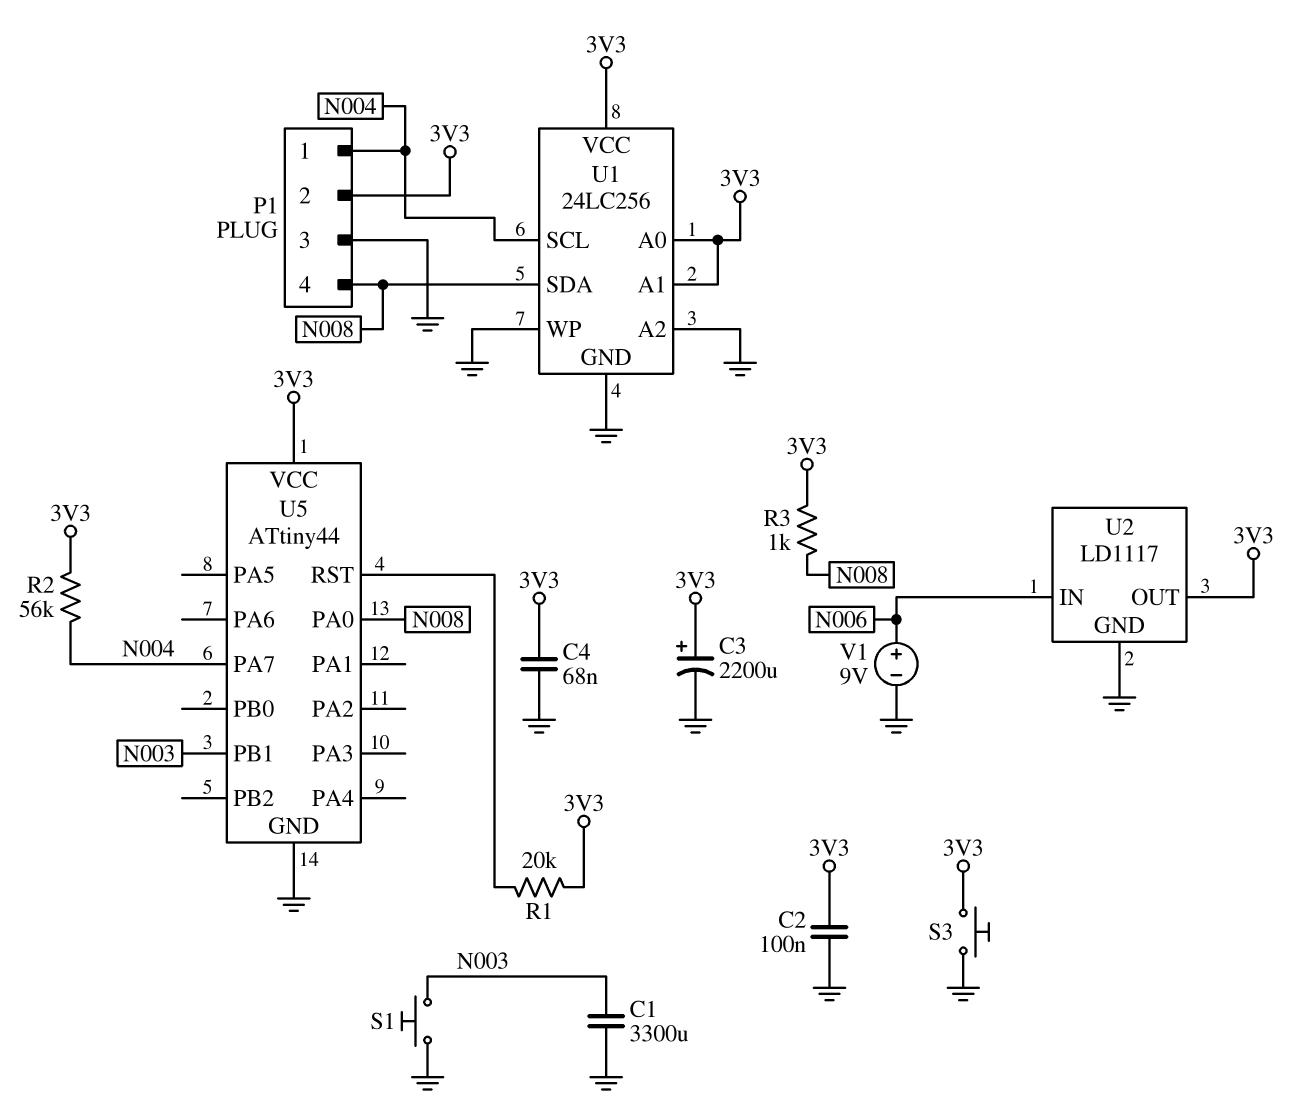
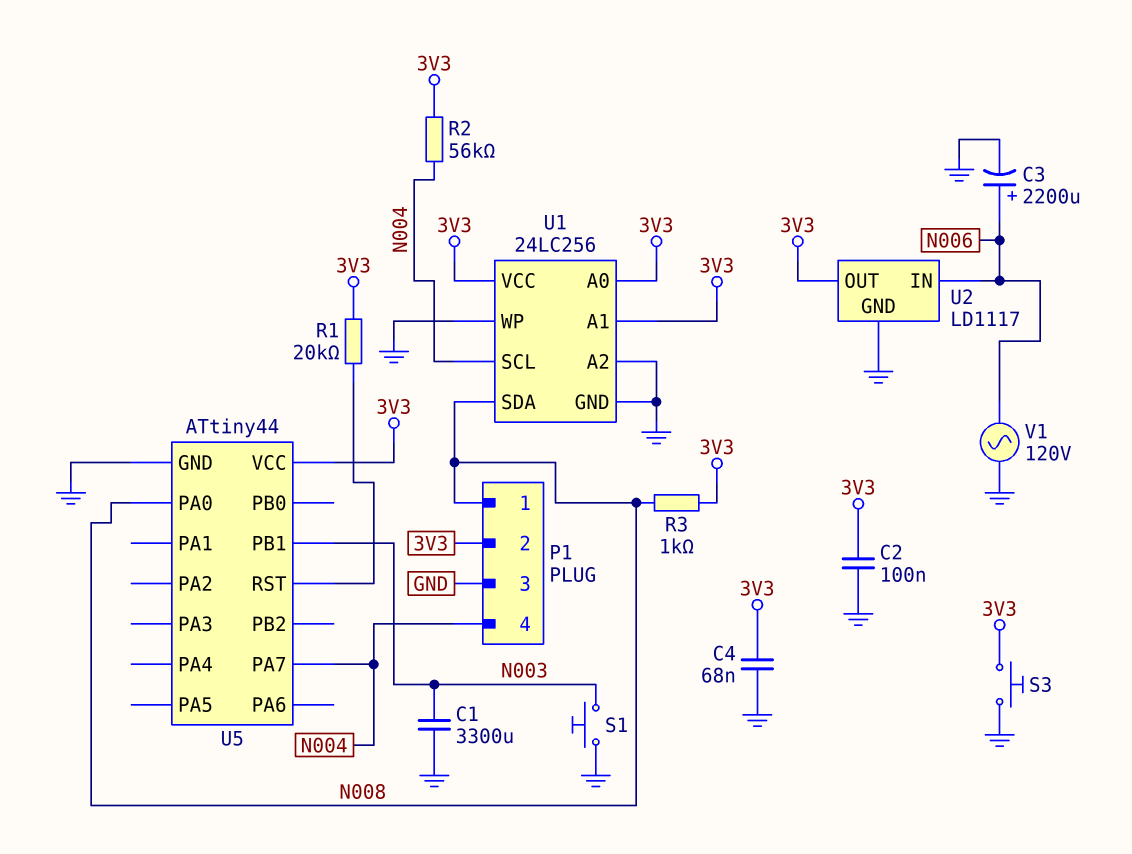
C3: 2200uF (plus 3V3, minus GND) -> 2200uF (plus N006, minus GND)
P1 pin 1: N004 -> N008
P1 pin 4: N008 -> N004
V1: 9V (plus N006, minus GND) -> AC 120V (GND, N006)

